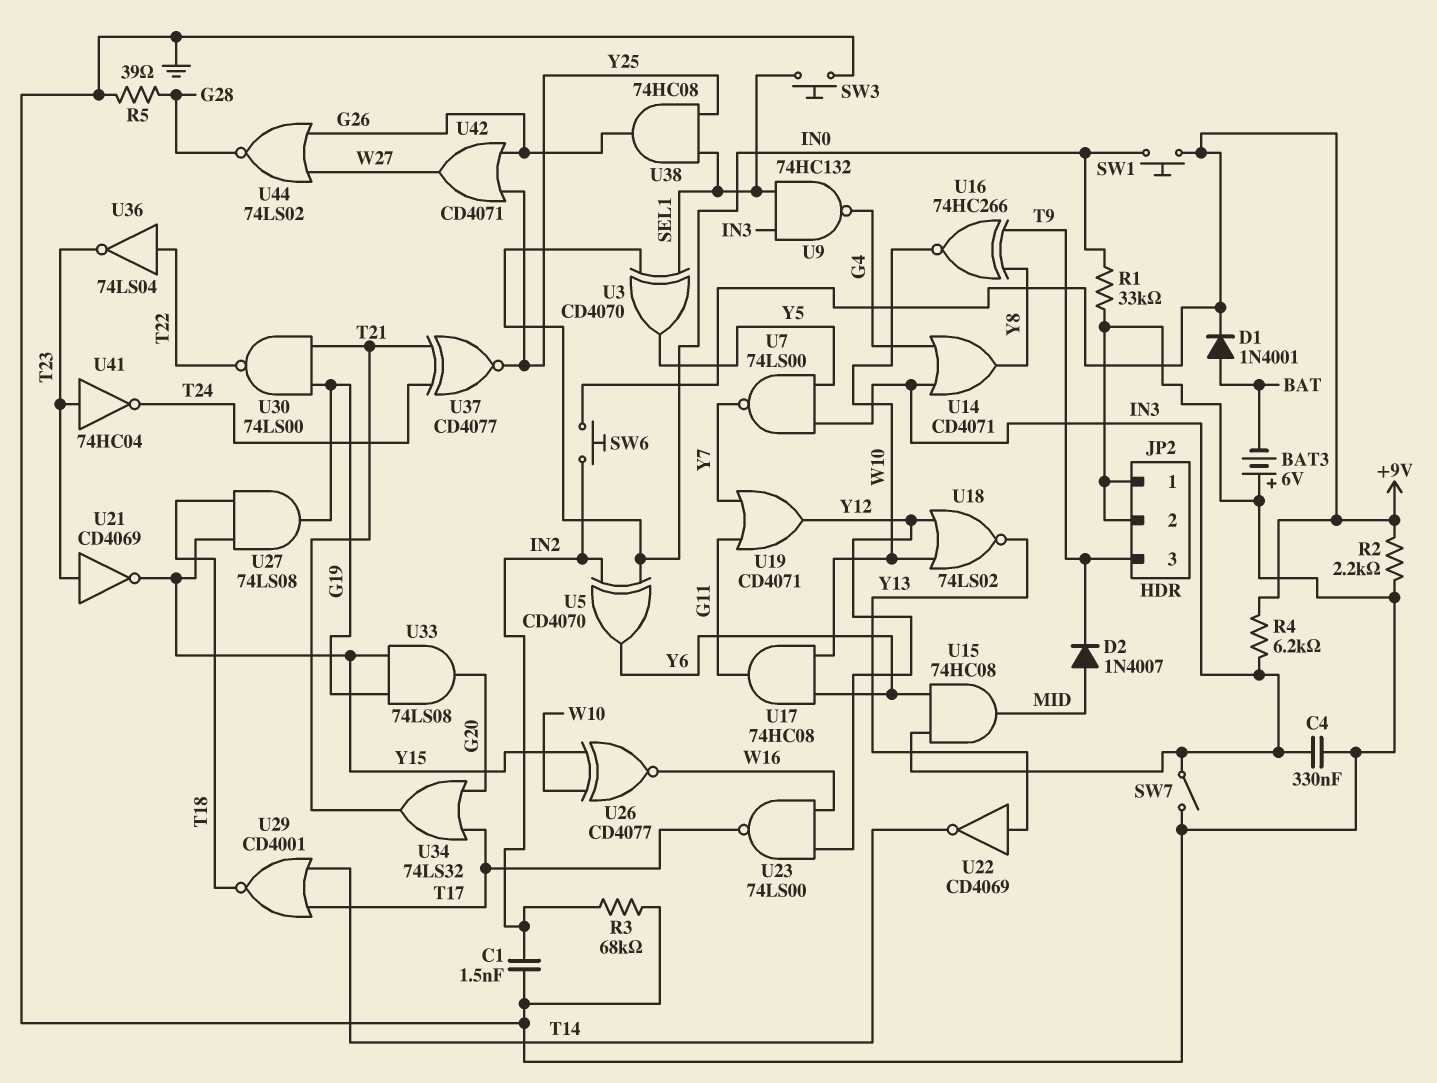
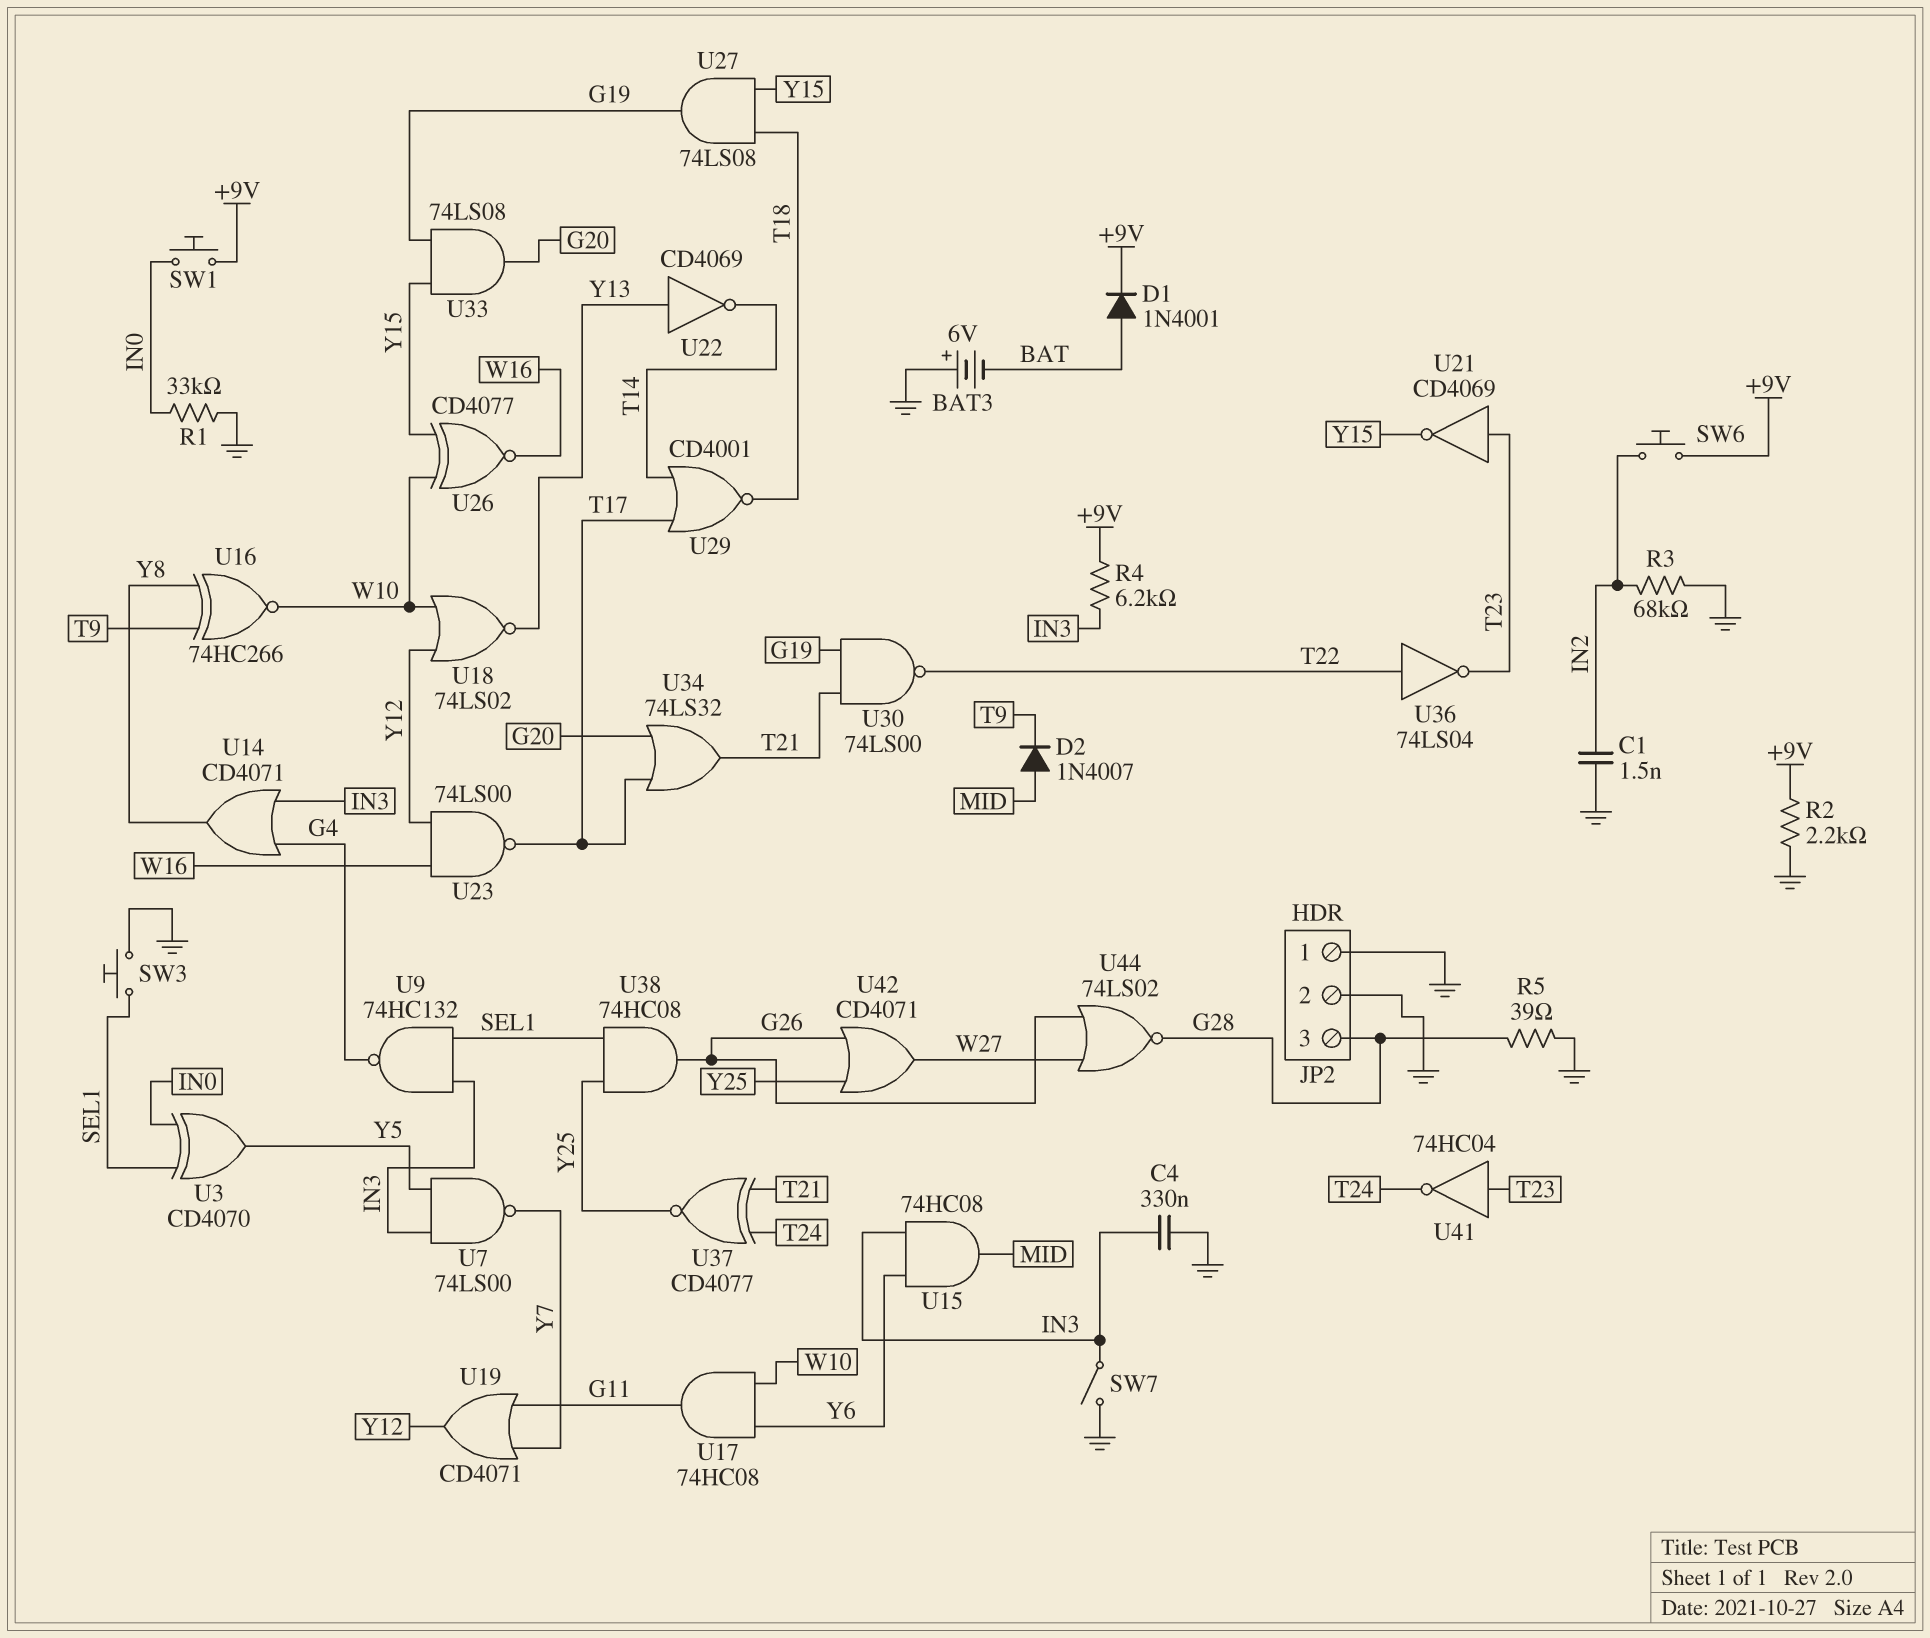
JP2 pin 3: T9 -> G28
U5: XOR CD4070 (in IN0, in IN2, out Y6) -> none

